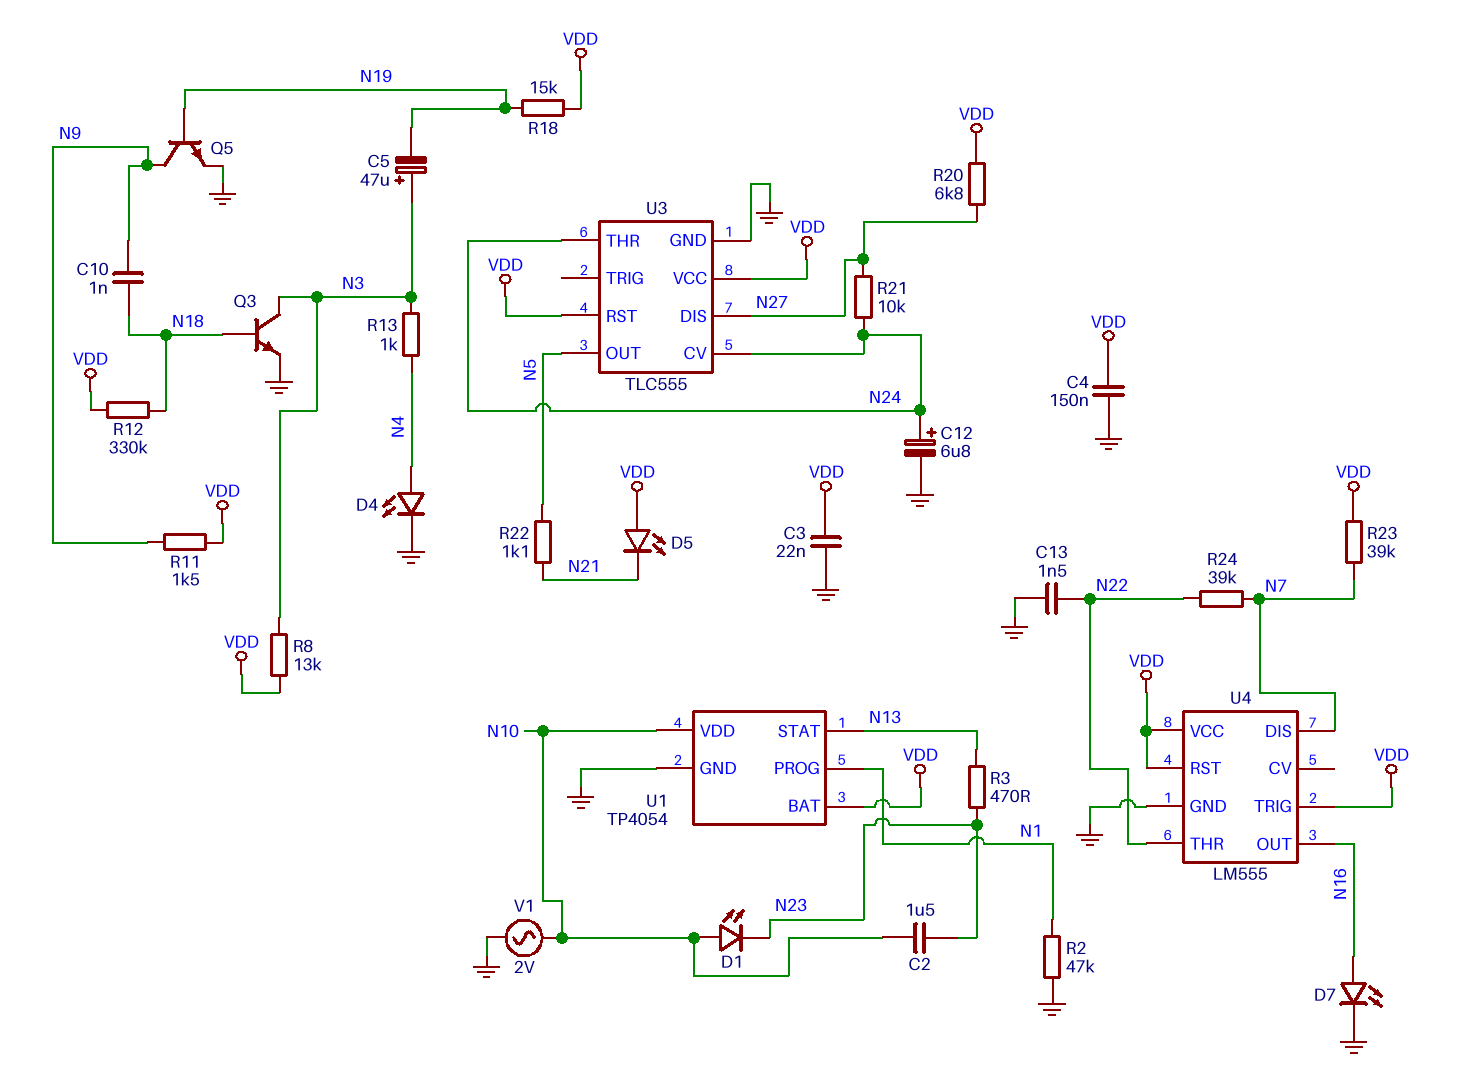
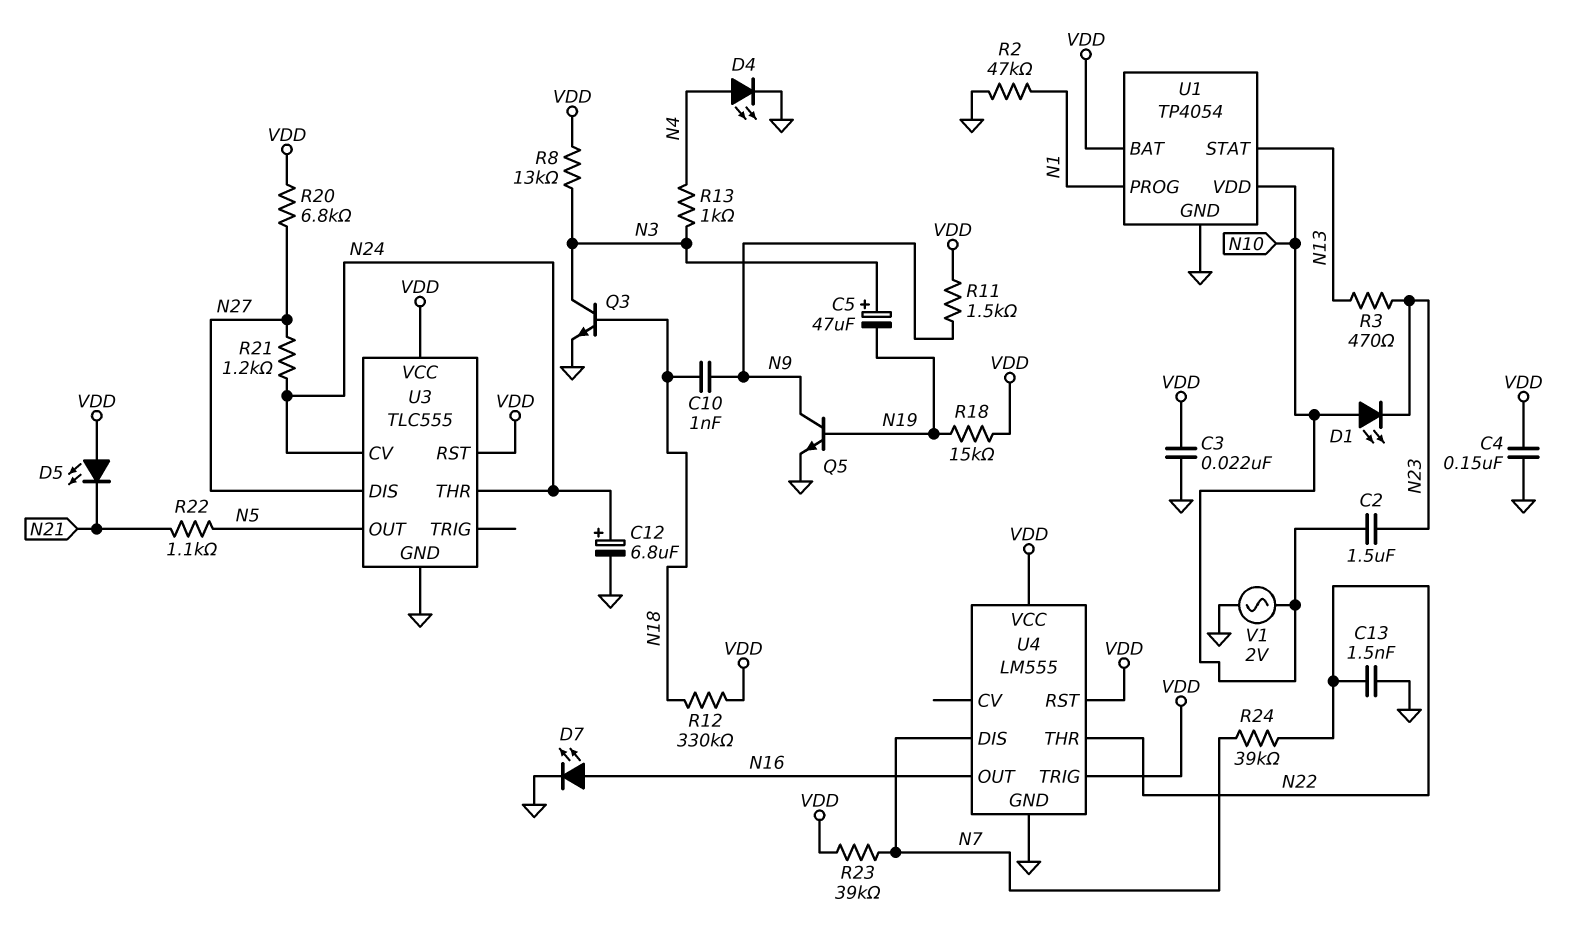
R21: 10k (N24, N27) -> 1.2k (N24, N27)

